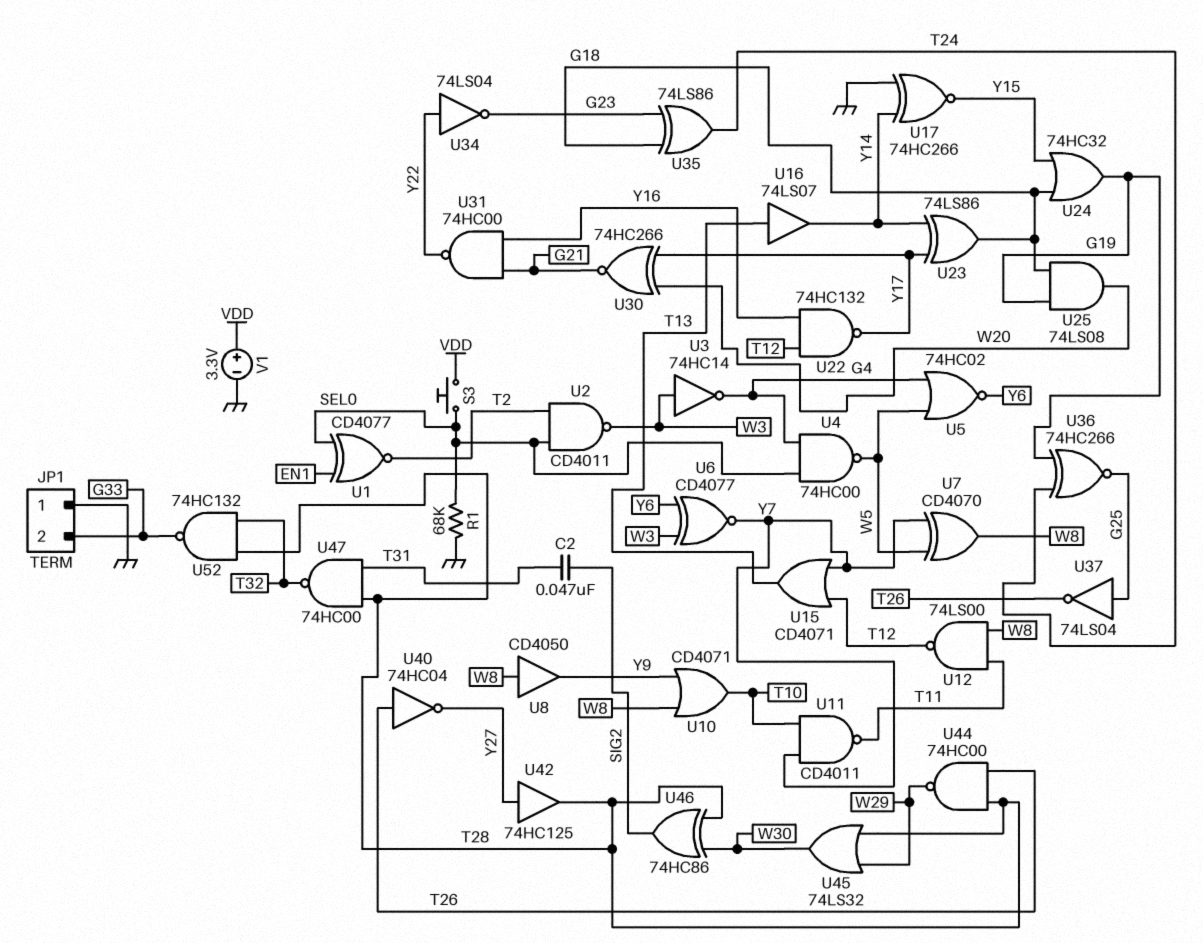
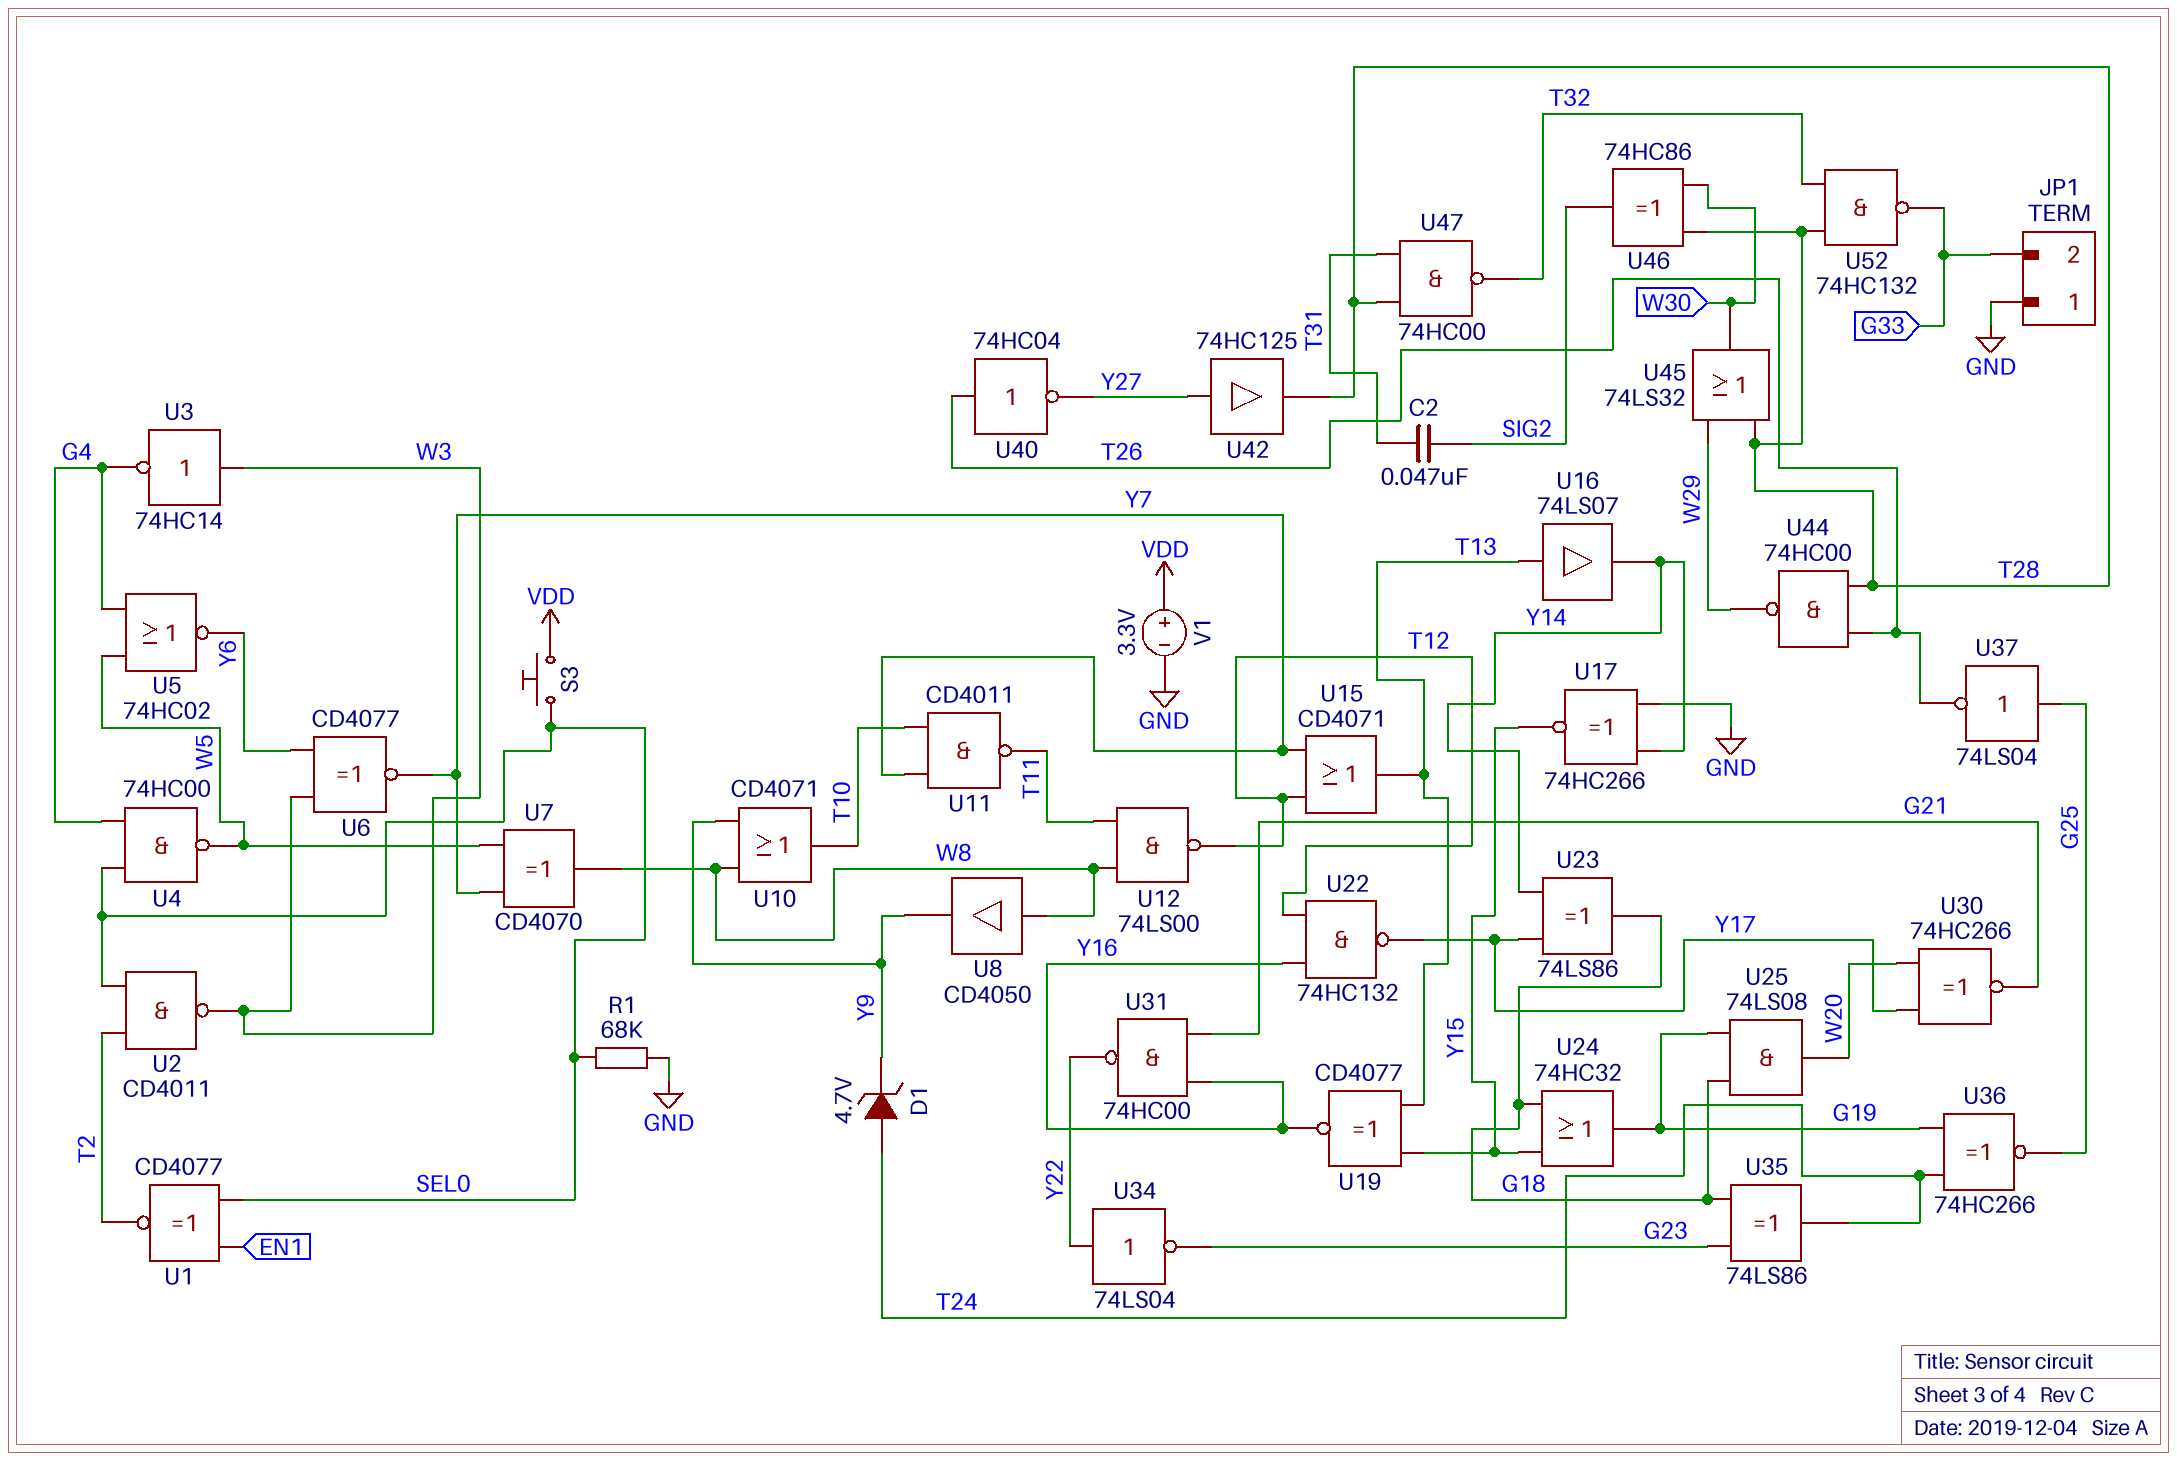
D1: none -> zener 4.7V (A T24, K Y9)
U19: none -> XNOR CD4077 (in T13, in Y15, out Y16)

